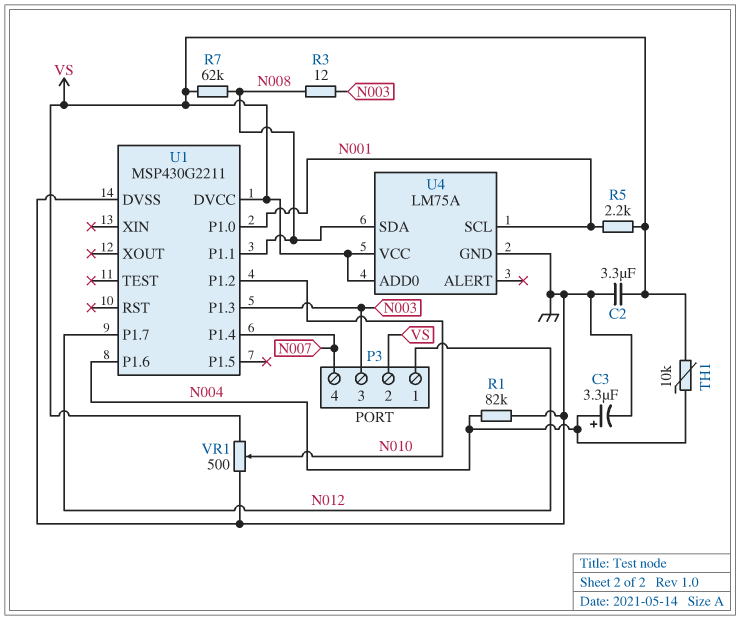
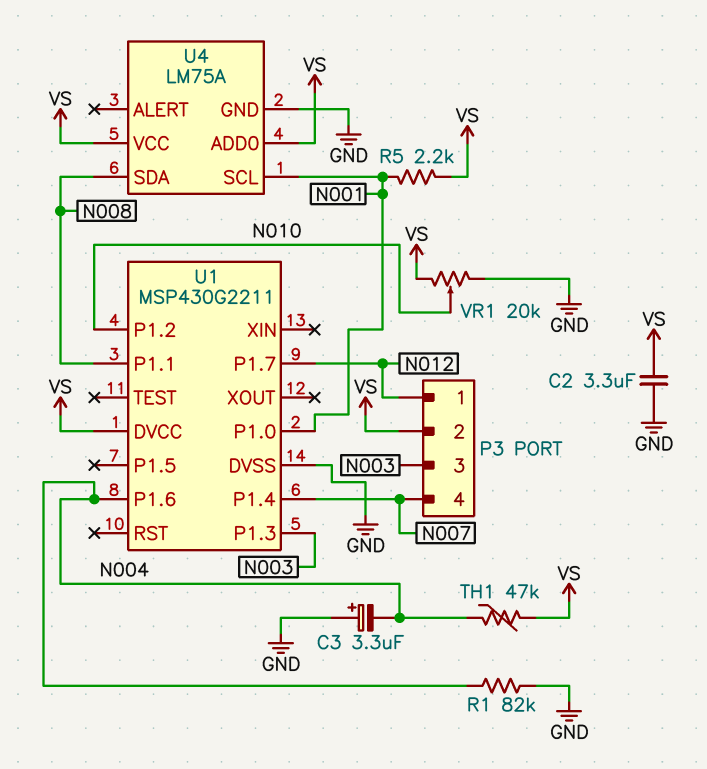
C3: 3.3uF (plus N004, minus GND) -> 3.3uF (plus GND, minus N004)
R3: 12 (N003, N008) -> none
R7: 62k (N008, VS) -> none
TH1: 10k (N004, VS) -> 47k (N004, VS)
VR1: 500 (GND, VS, wiper N010) -> 20k (GND, VS, wiper N010)

